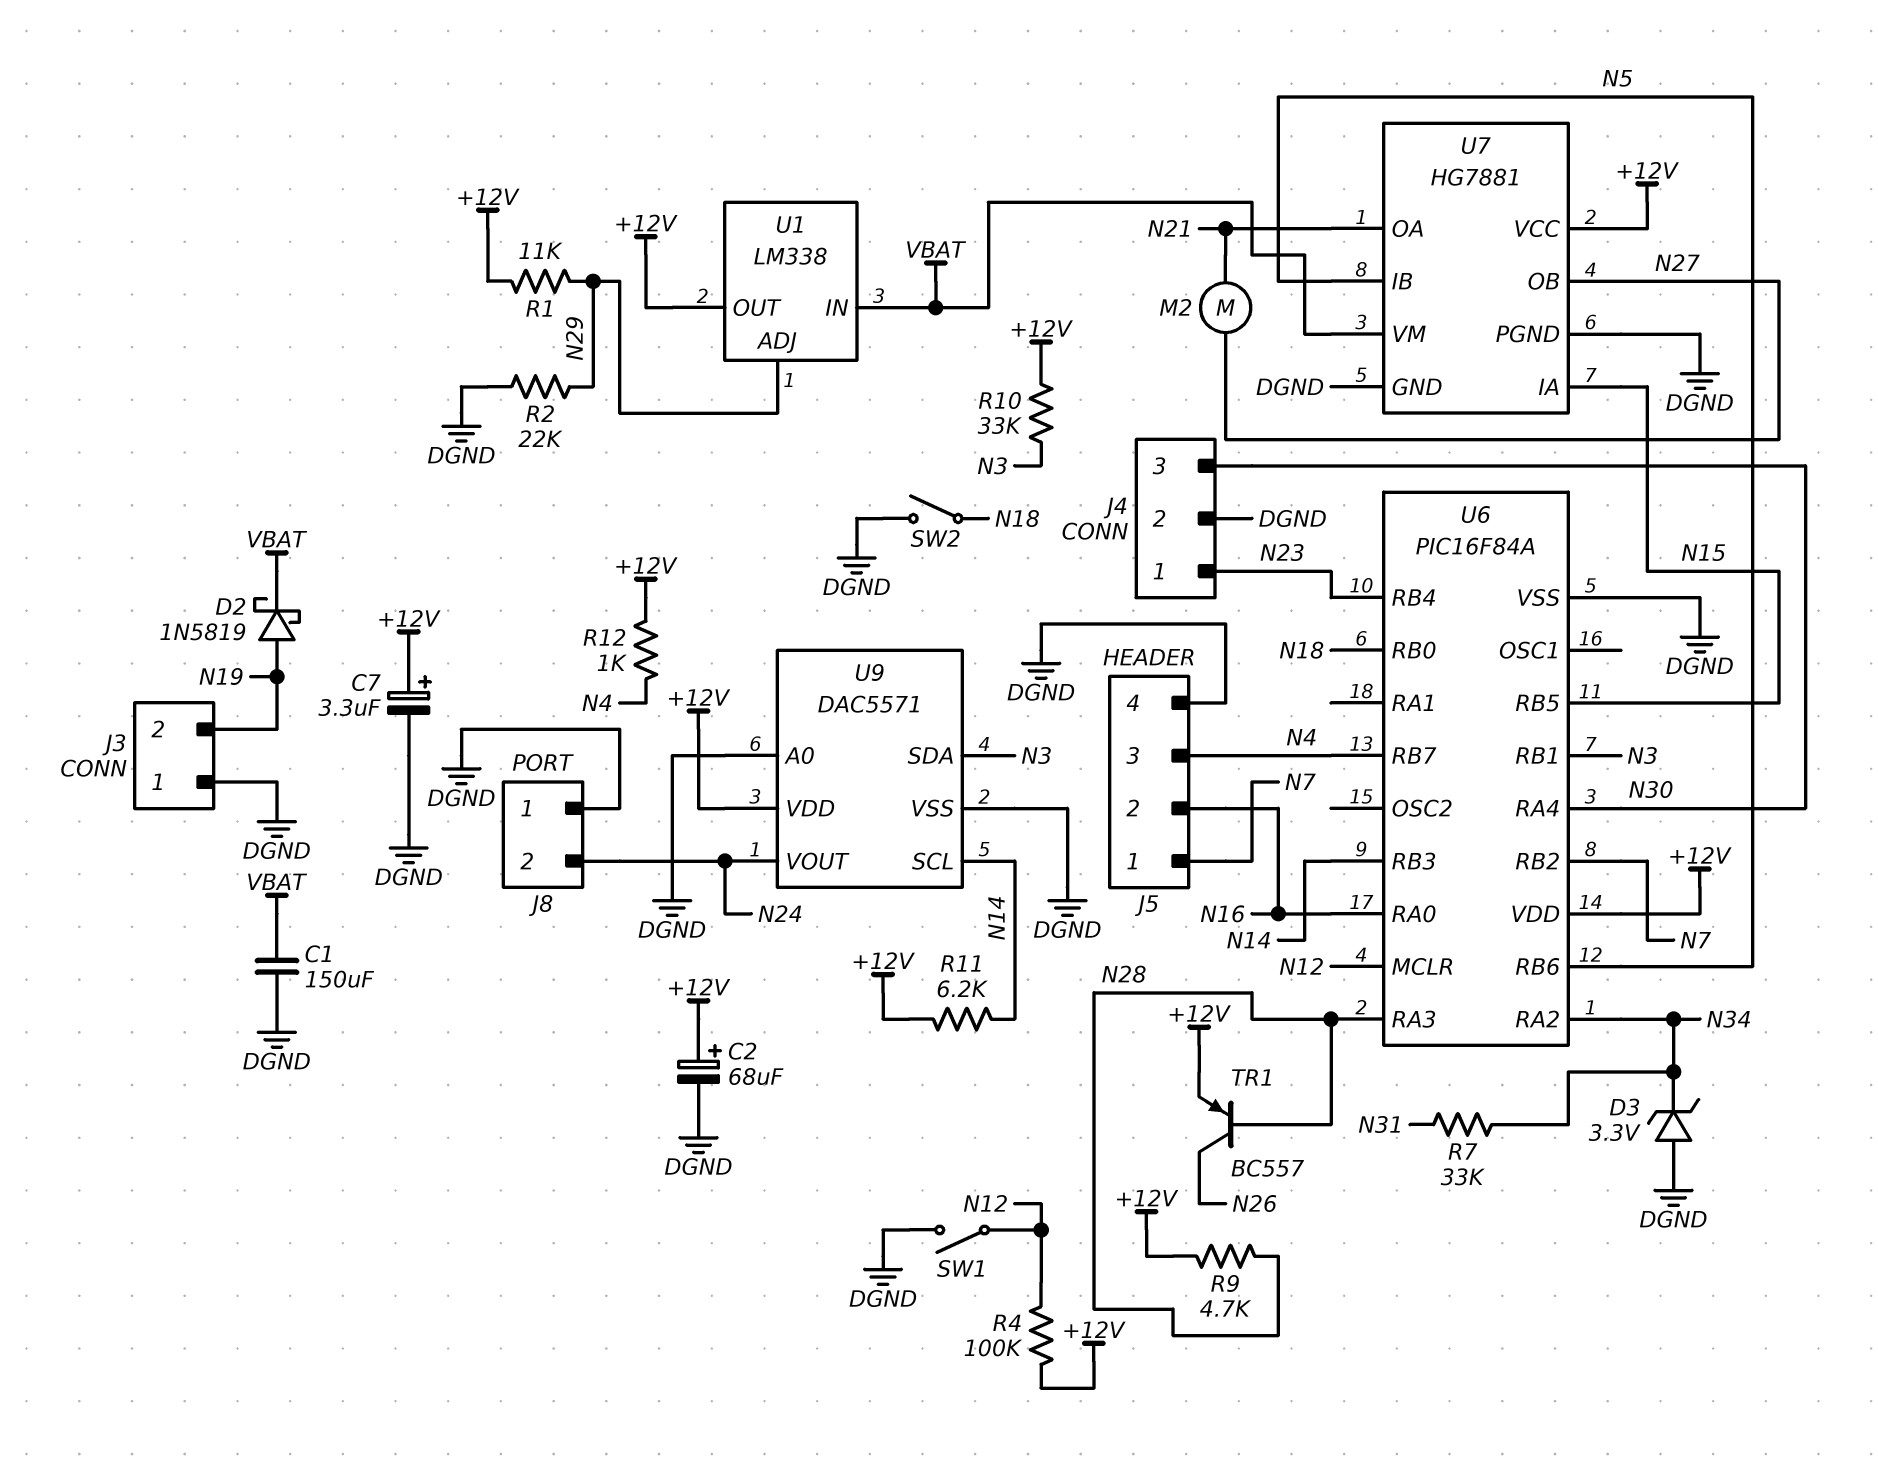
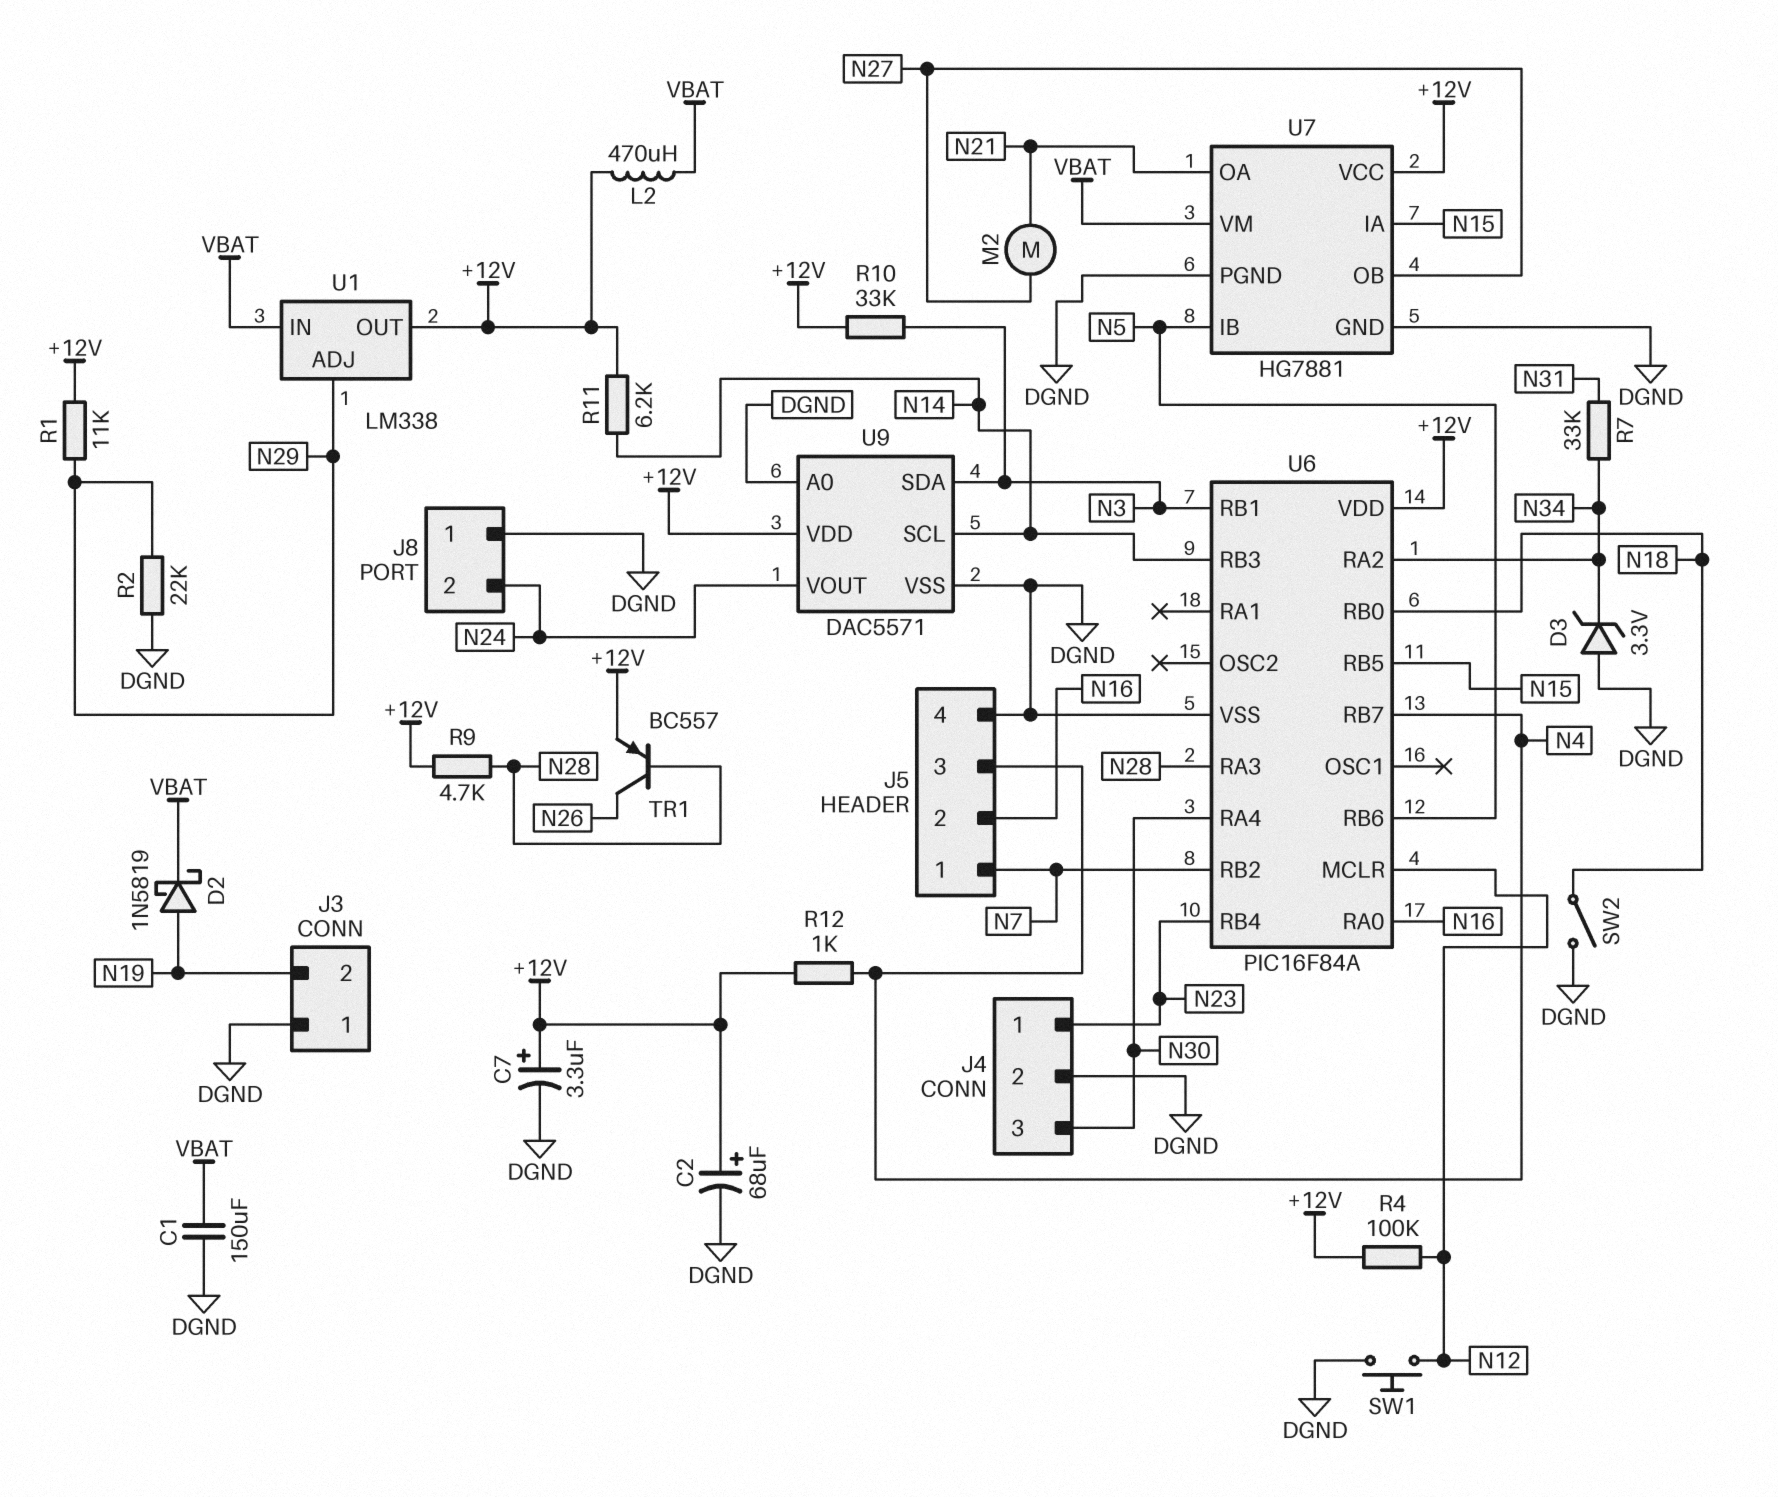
L2: none -> 470uH (+12V, VBAT)
SW1: switch (DGND, N12) -> button (DGND, N12)

